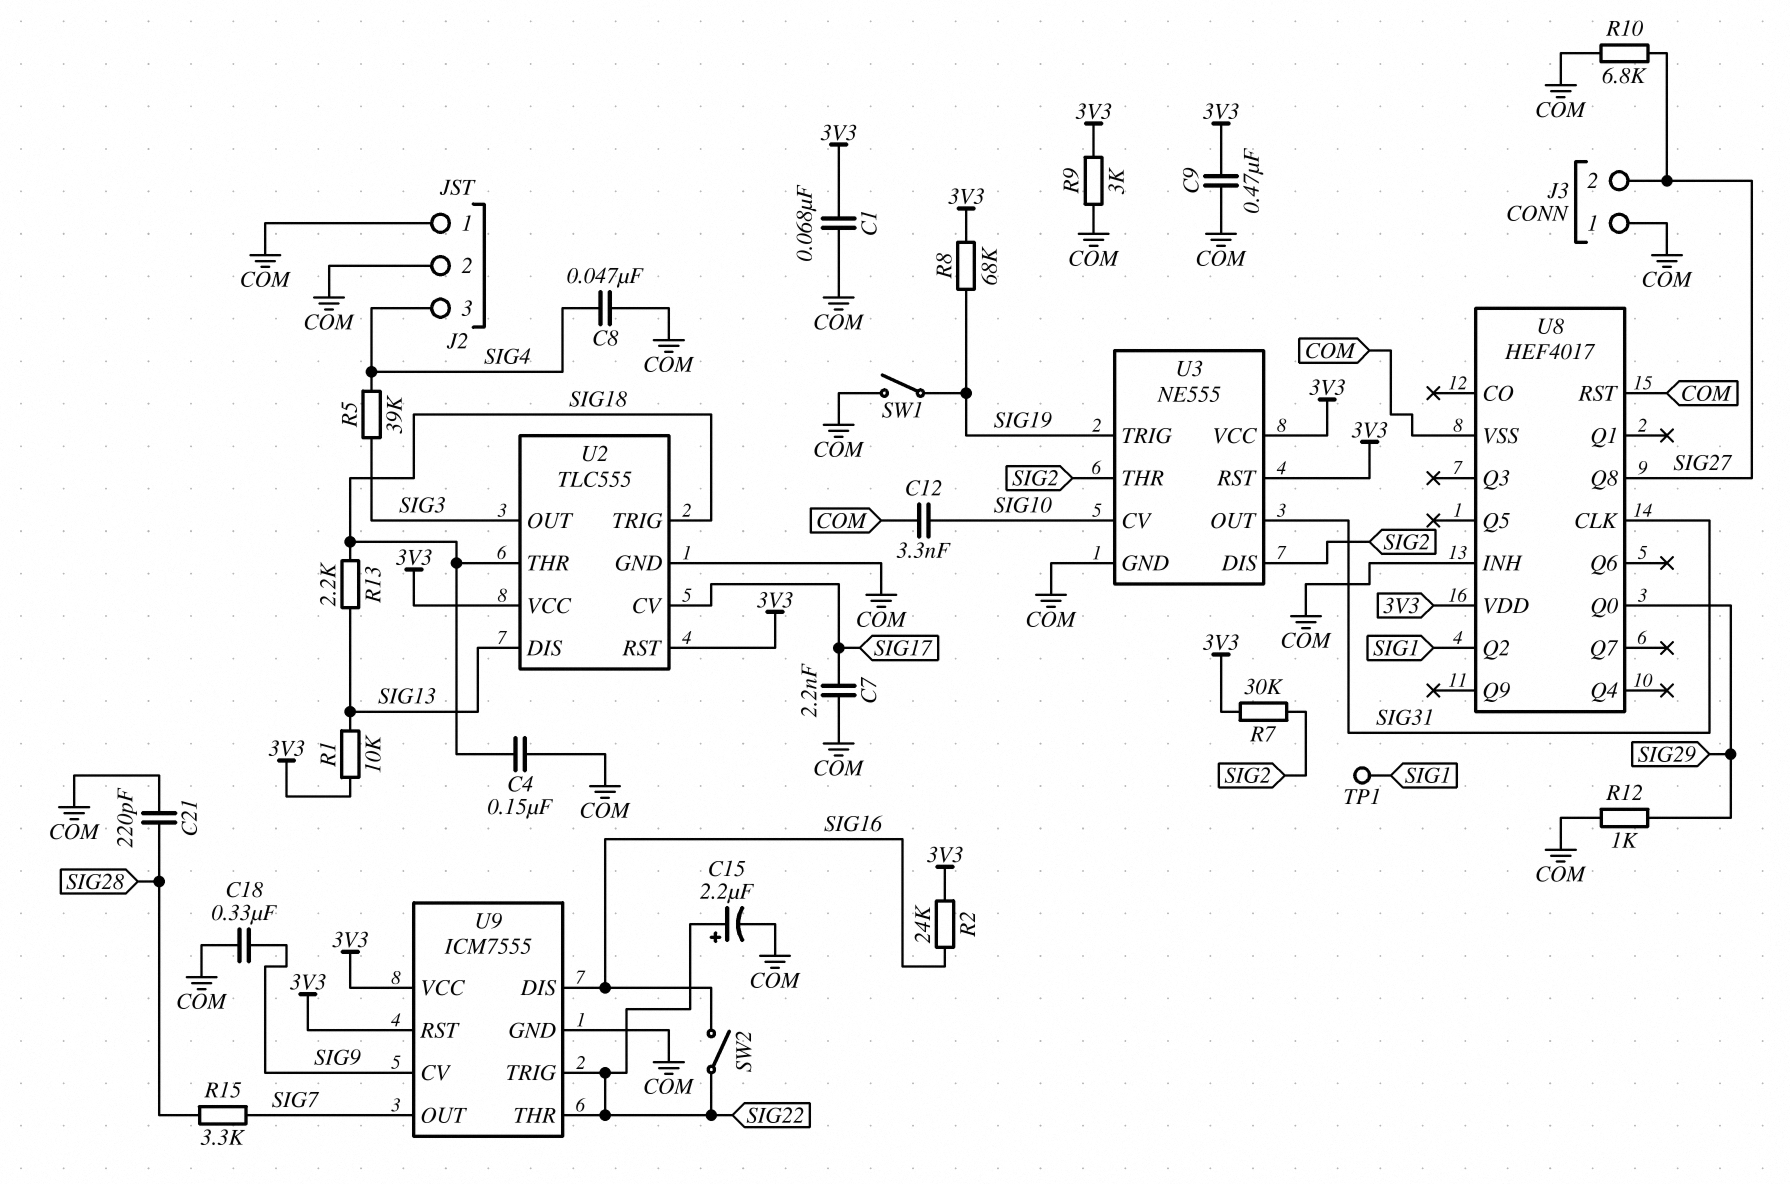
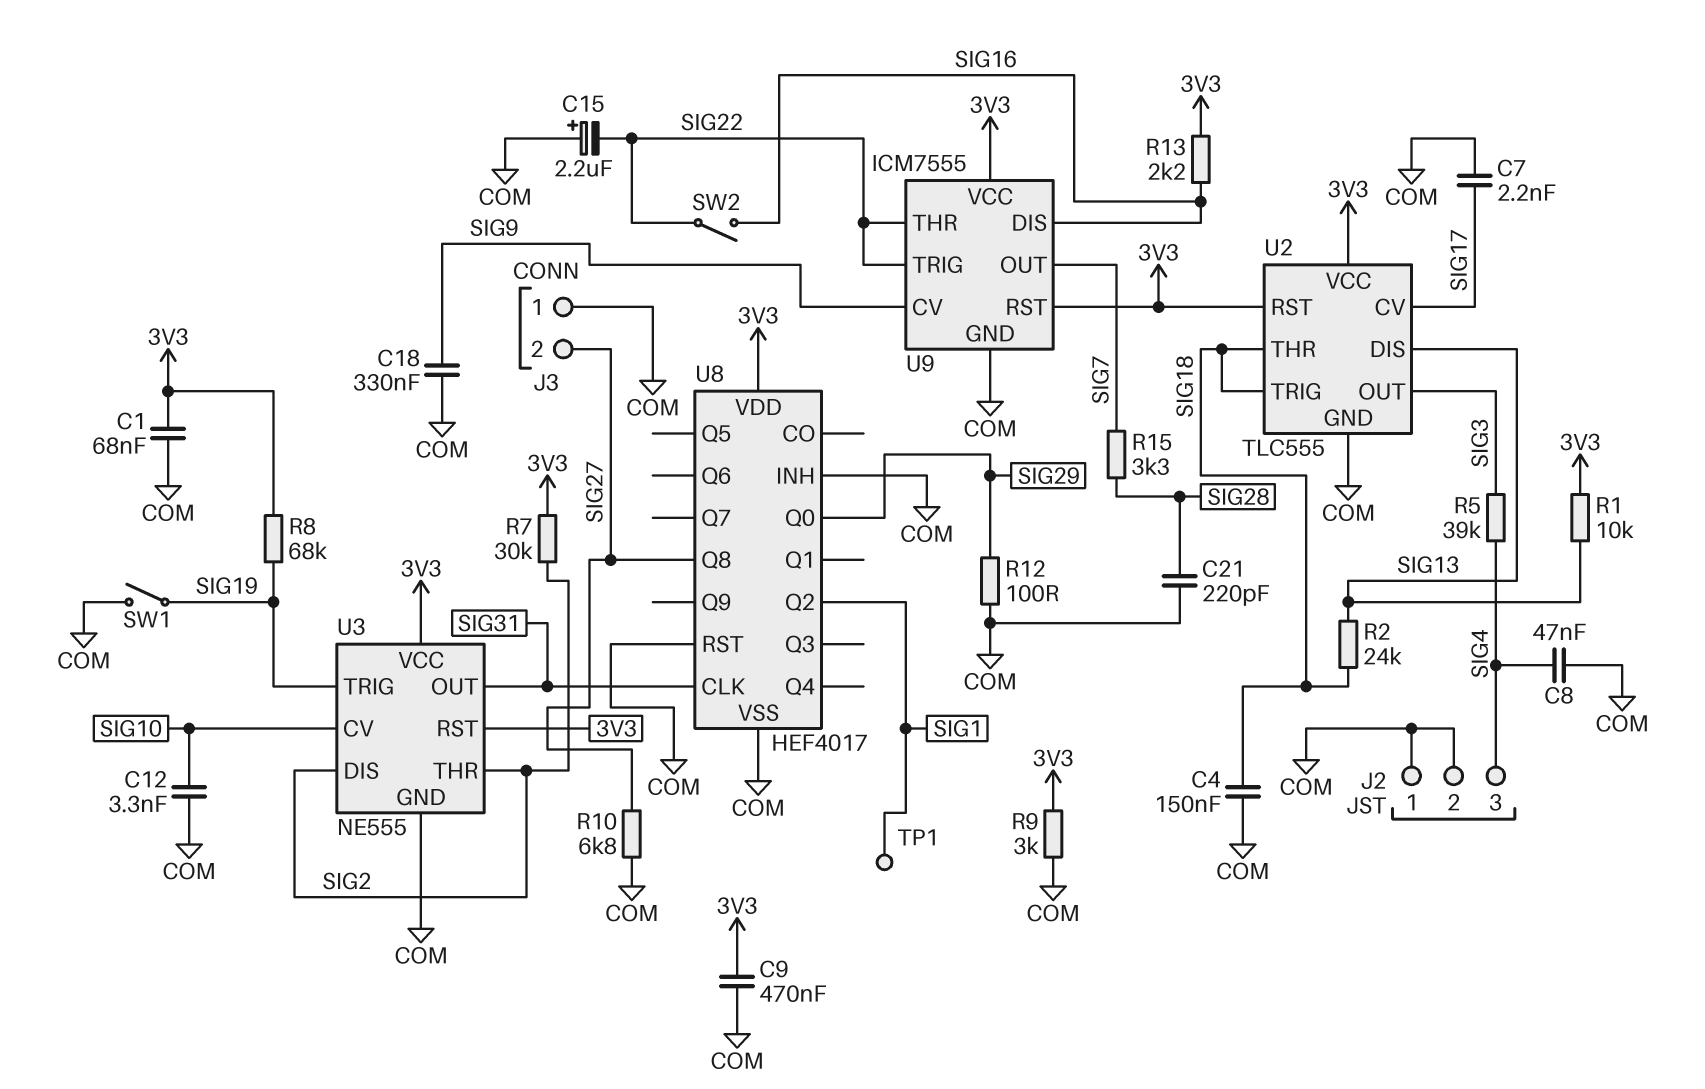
C15: 2.2uF (plus SIG22, minus COM) -> 2.2uF (plus COM, minus SIG22)
R2: 24k (3V3, SIG16) -> 24k (SIG13, SIG18)
R12: 1k (COM, SIG29) -> 100 (COM, SIG29)
R13: 2.2k (SIG13, SIG18) -> 2.2k (3V3, SIG16)

